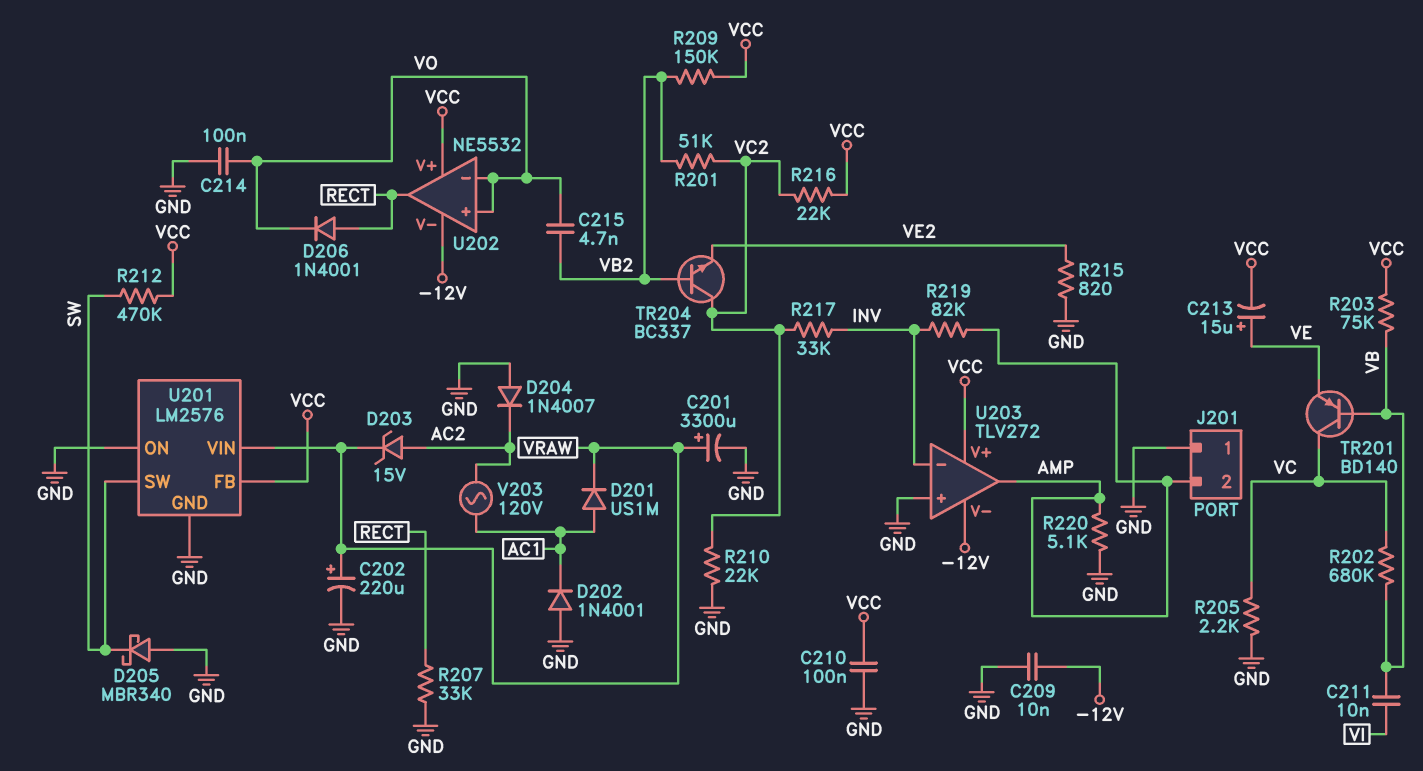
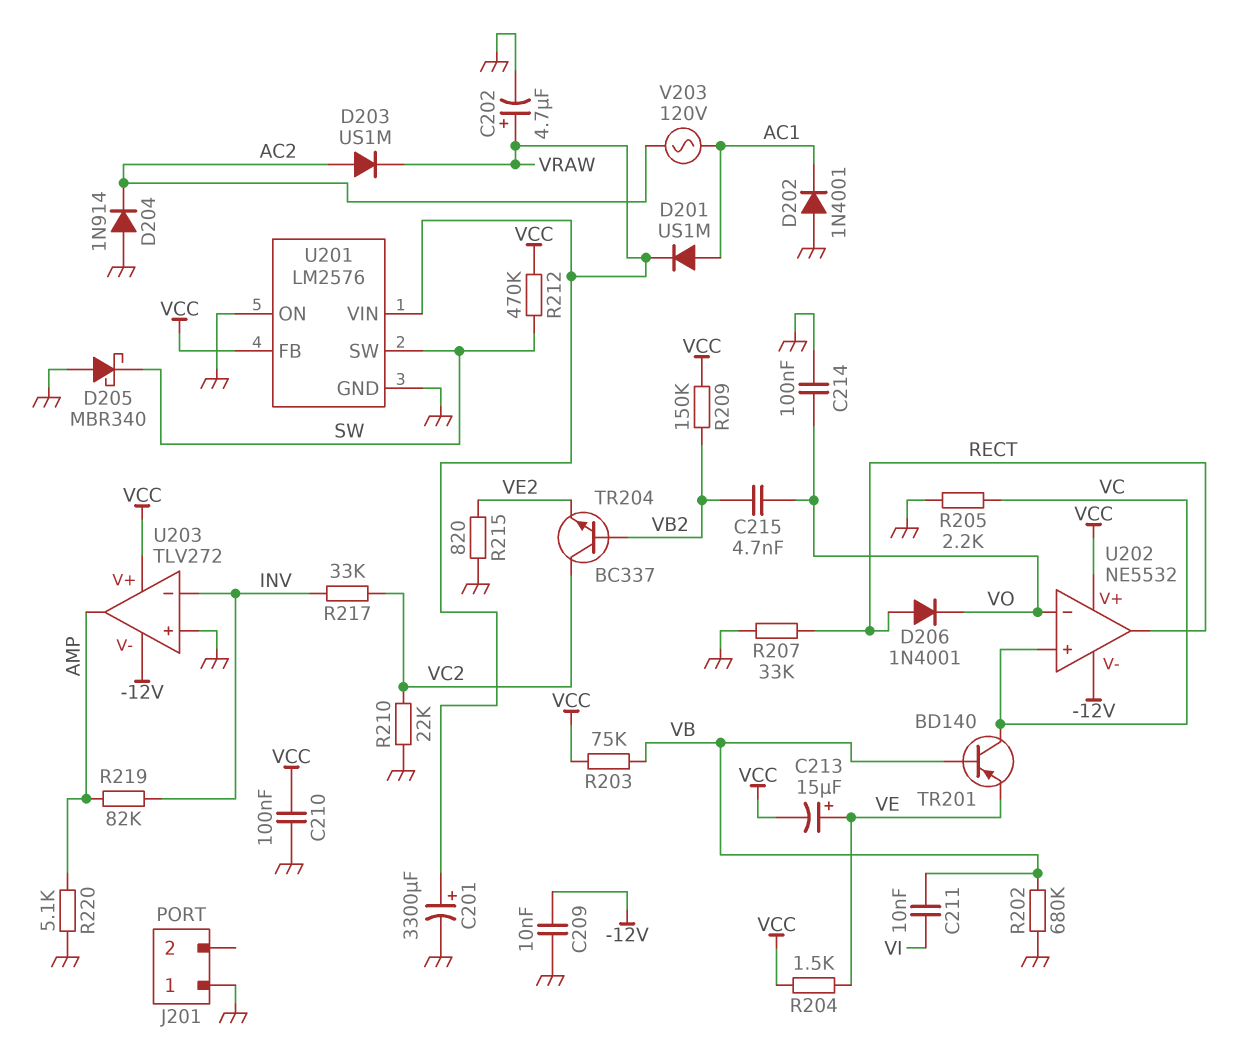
C202: 220uF (plus VRAW, minus GND) -> 4.7uF (plus VRAW, minus GND)
D203: zener 15V (A AC2, K VRAW) -> diode US1M (A AC2, K VRAW)
D204: diode 1N4007 (A GND, K AC2) -> diode 1N914 (A GND, K AC2)
J201 pin 2: AMP -> none
R201: 51k (VB2, VC2) -> none
R202: 680k (VB, VC) -> 680k (GND, VB)
R204: none -> 1.5k (VCC, VE)
R216: 22k (VC2, VCC) -> none
U202 pin in+: VO -> VC

